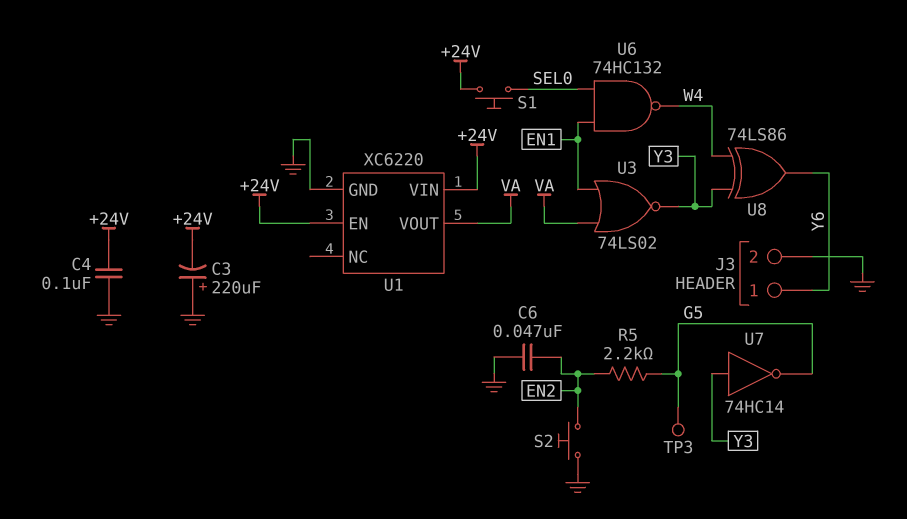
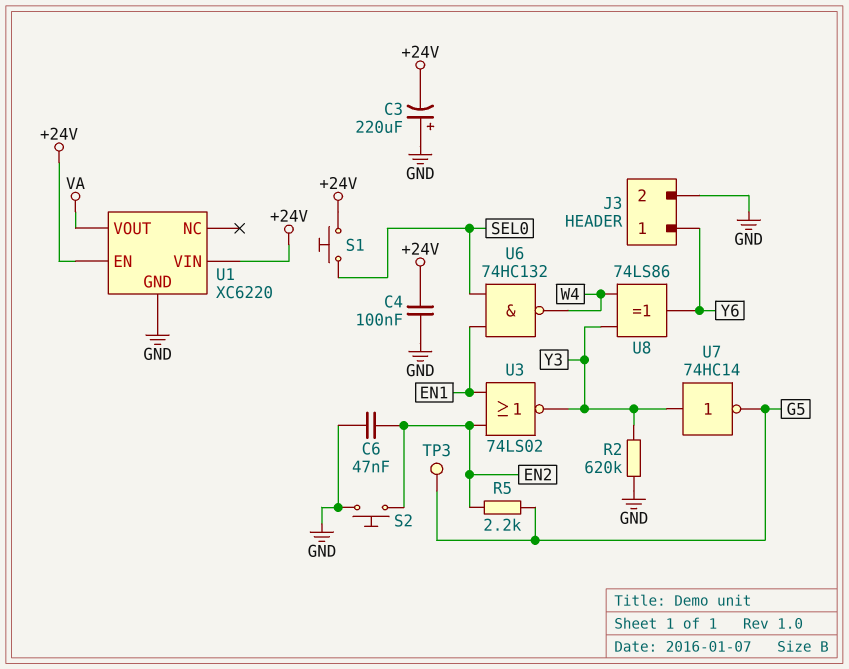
R2: none -> 620k (GND, Y3)
U3: NOR 74LS02 (in EN1, in VA, out Y3) -> NOR 74LS02 (in EN1, in EN2, out Y3)

